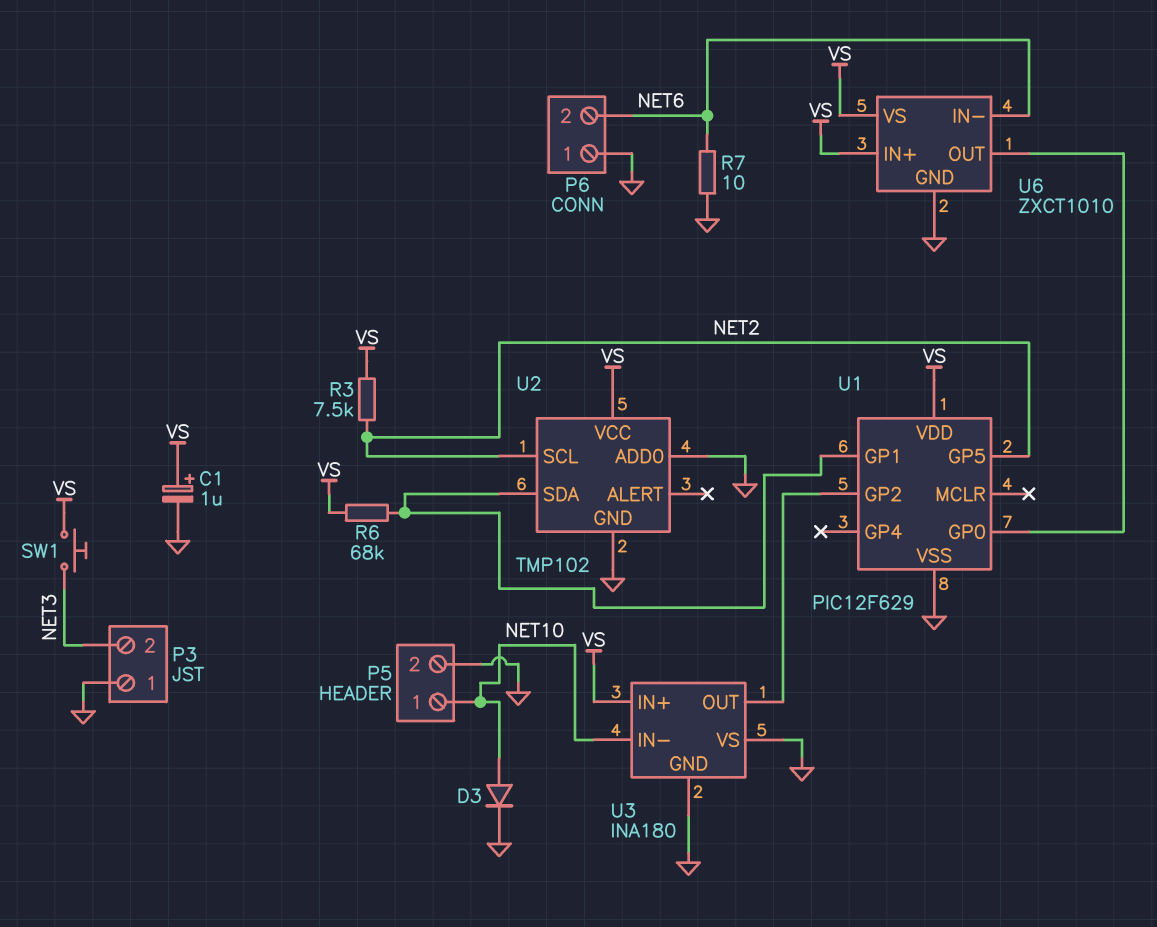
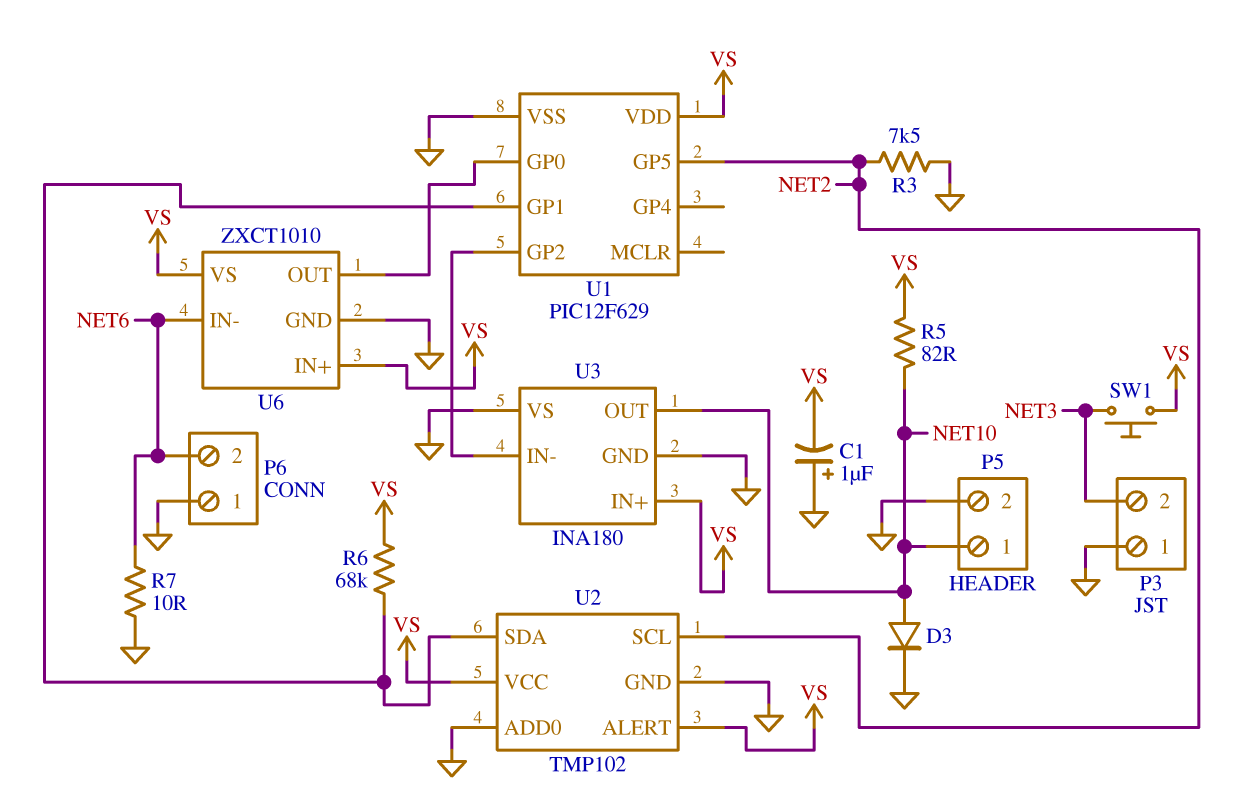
C1: 1uF (plus VS, minus GND) -> 1uF (plus GND, minus VS)
R3: 7.5k (NET2, VS) -> 7.5k (GND, NET2)
R5: none -> 82 (NET10, VS)
U2 pin ALERT: none -> VS
U3 pin IN-: NET10 -> U1/GP2
U3 pin OUT: U1/GP2 -> NET10

